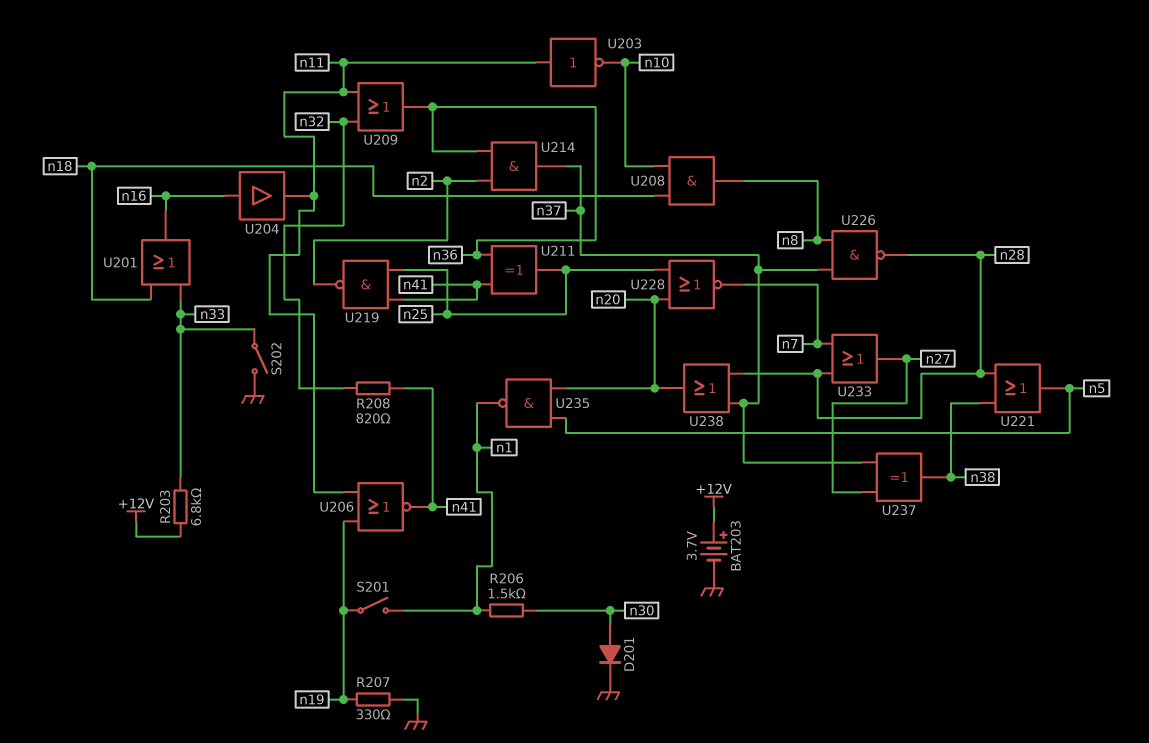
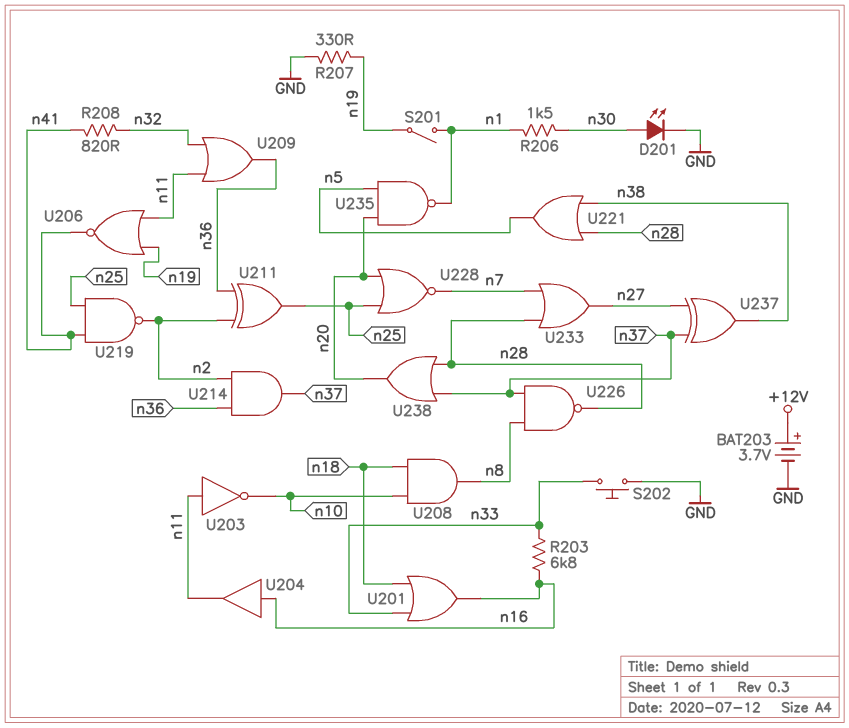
D201: diode (A n30, K GND) -> LED (A n30, K GND)
R203: 6.8k (+12V, n33) -> 6.8k (n16, n33)
S202: switch (GND, n33) -> button (GND, n33)
U211: XOR (in n36, in n41, out n25) -> XOR (in n2, in n36, out n25)

